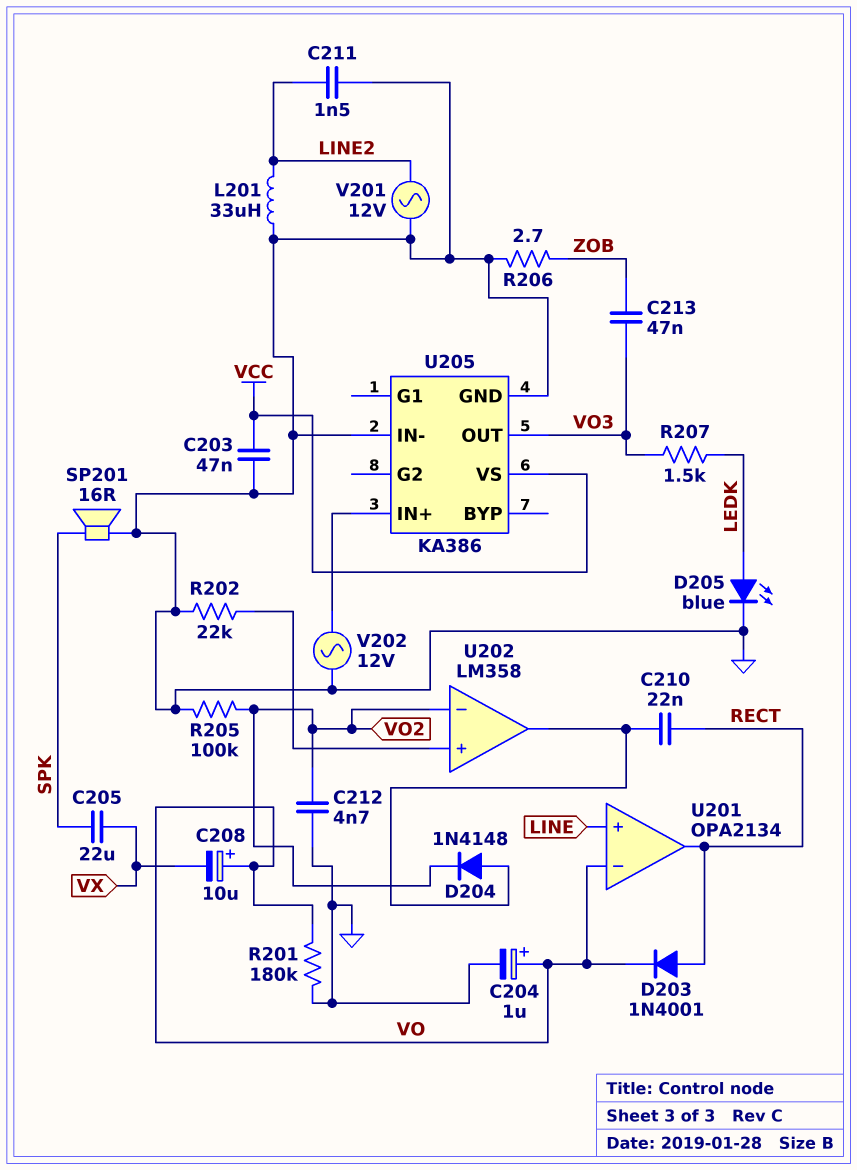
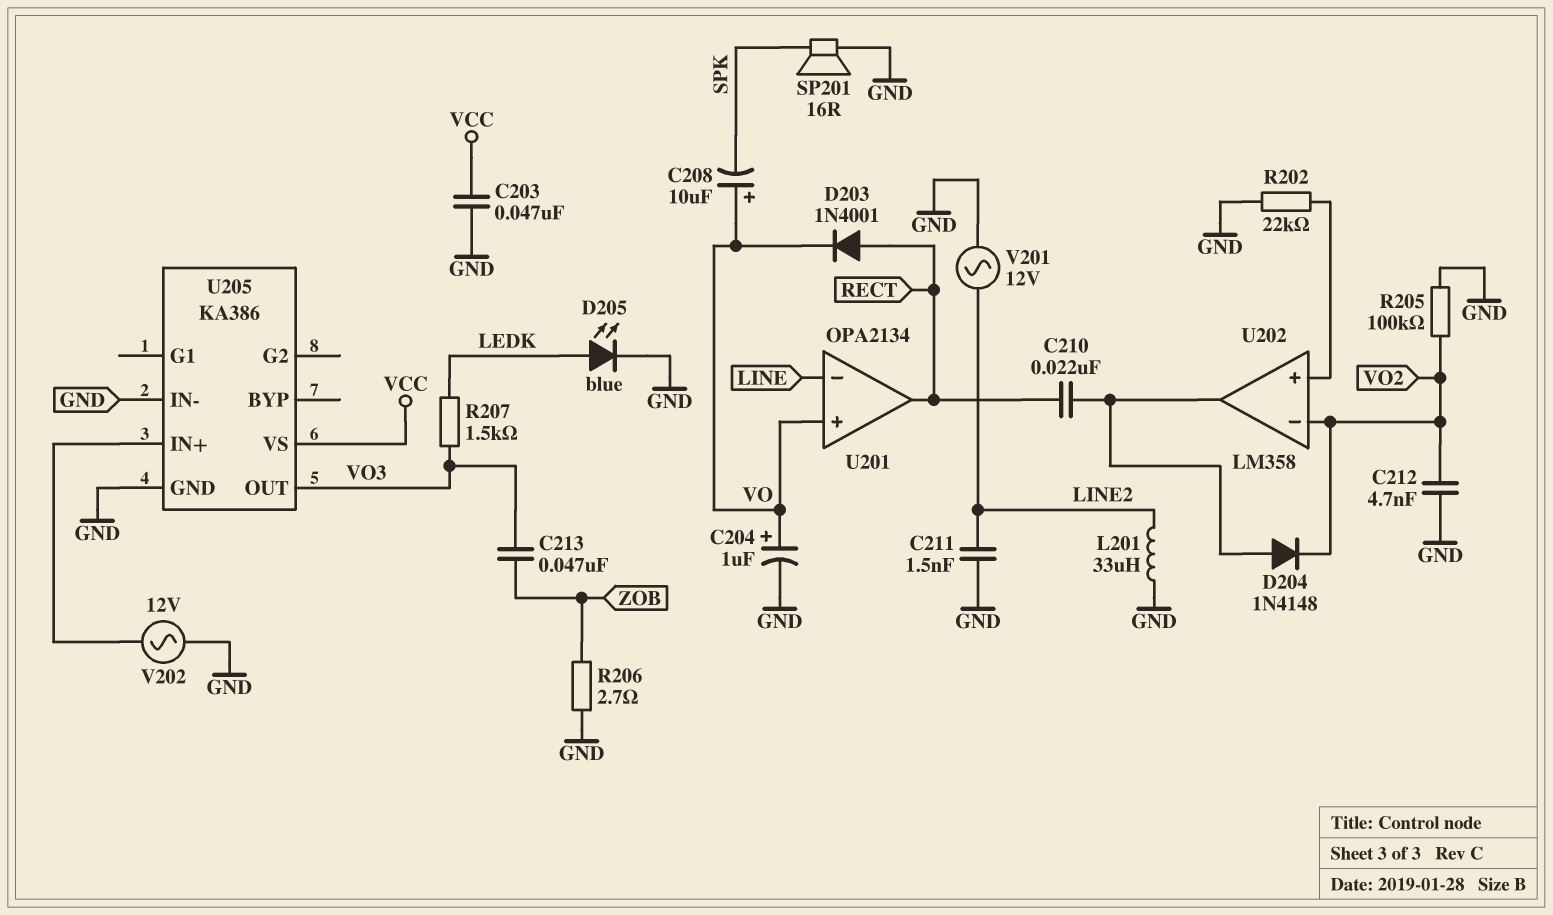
C205: 22uF (SPK, VX) -> none
C208: 10uF (plus VO, minus VX) -> 10uF (plus VO, minus SPK)
R201: 180k (GND, VO) -> none
U201 pin in+: LINE -> VO
U201 pin in-: VO -> LINE

